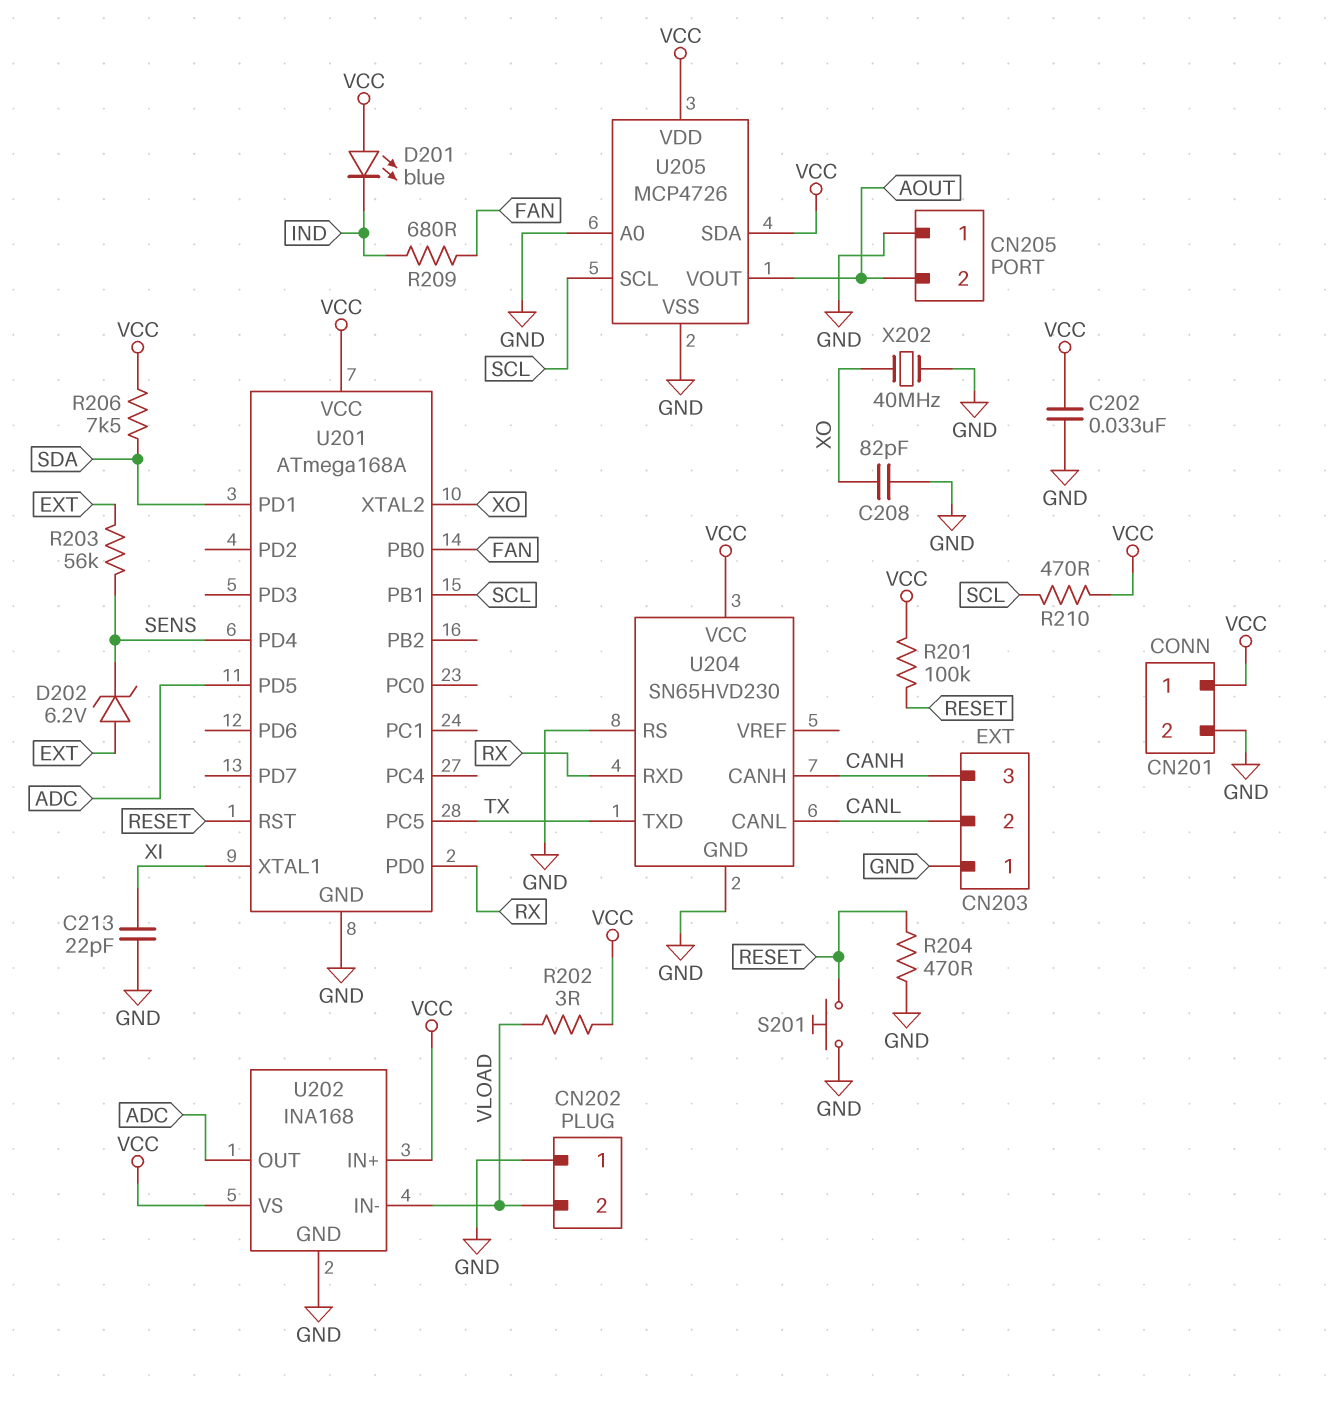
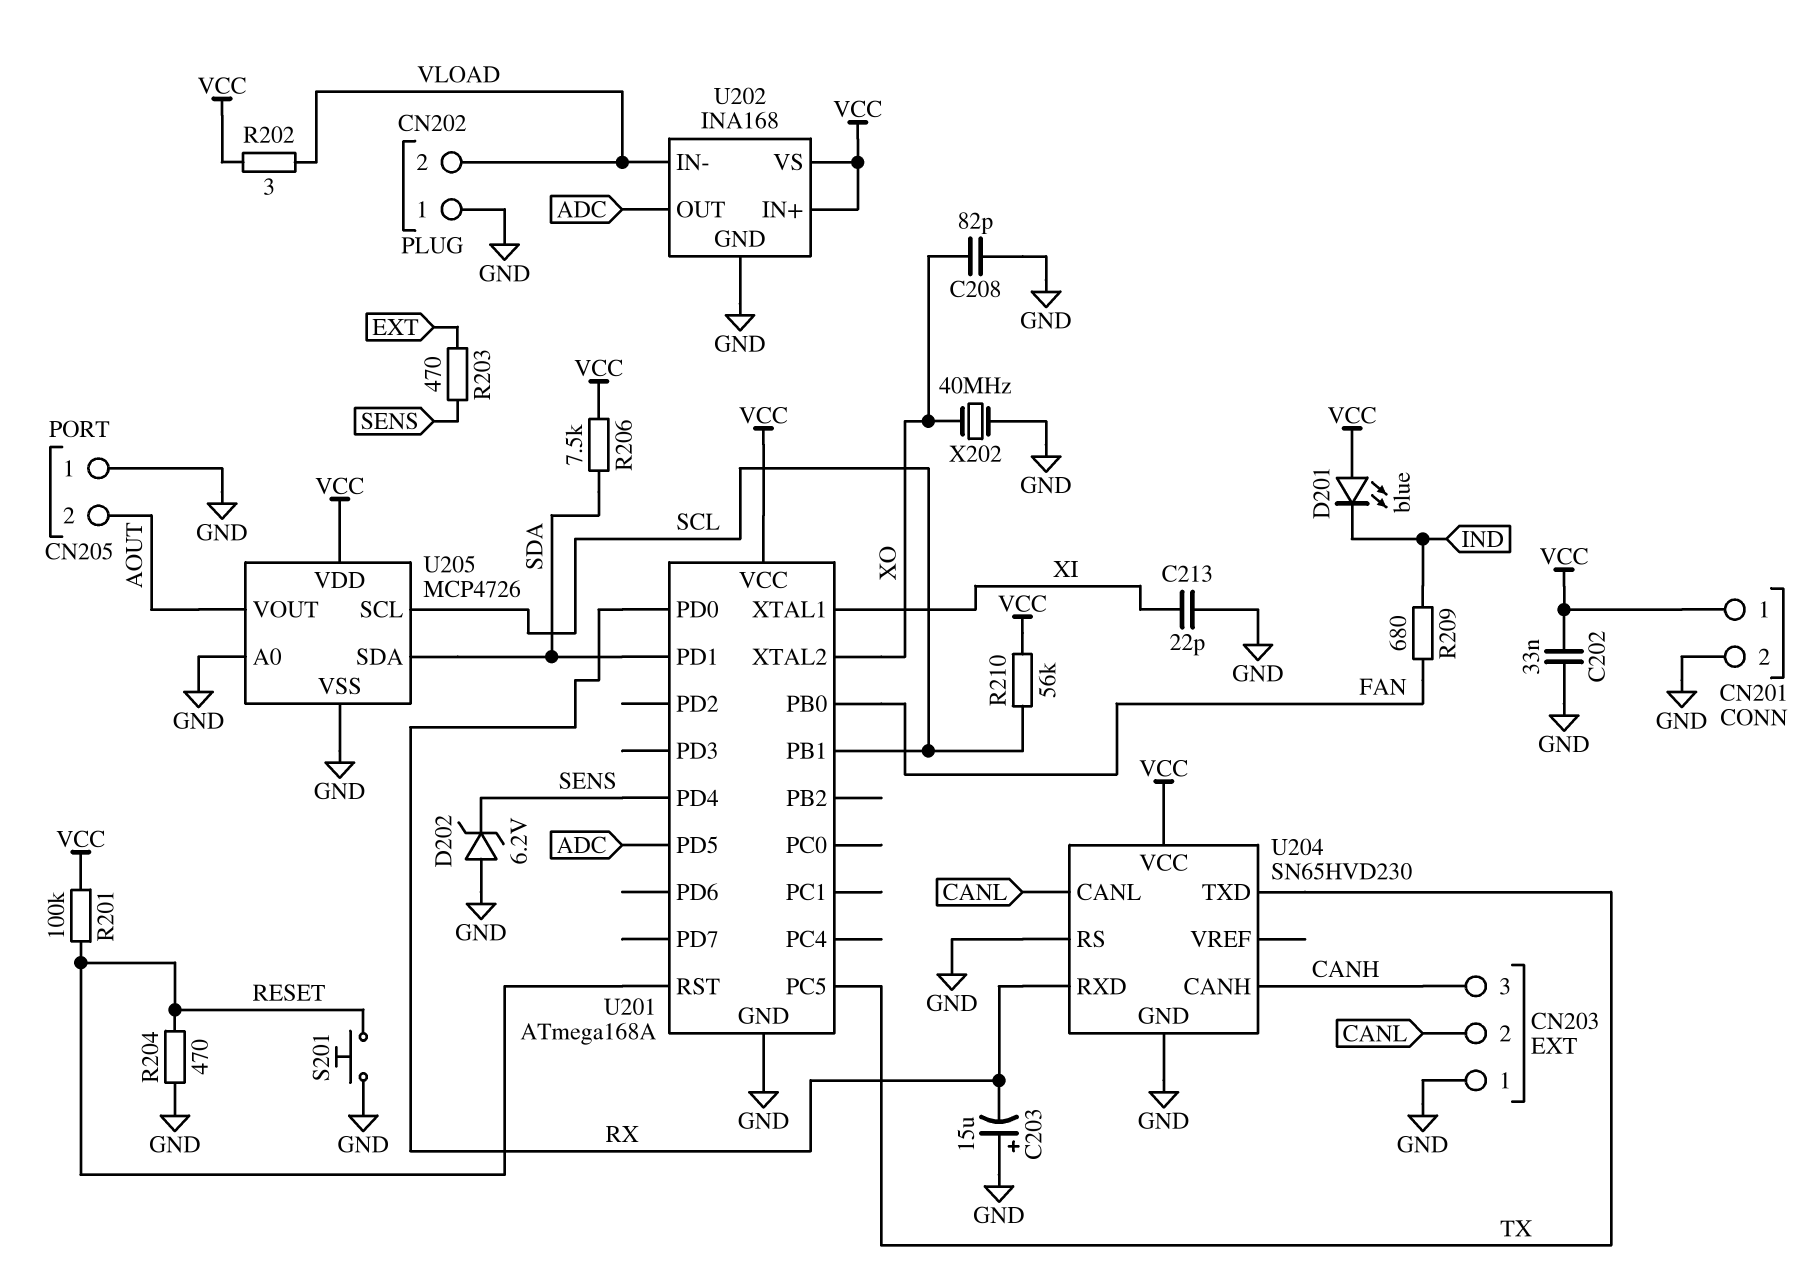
C203: none -> 15uF (plus GND, minus RX)
D202: zener 6.2V (A EXT, K SENS) -> zener 6.2V (A GND, K SENS)
R203: 56k (EXT, SENS) -> 470 (EXT, SENS)
R210: 470 (SCL, VCC) -> 56k (SCL, VCC)
U205 pin SDA: VCC -> SDA

